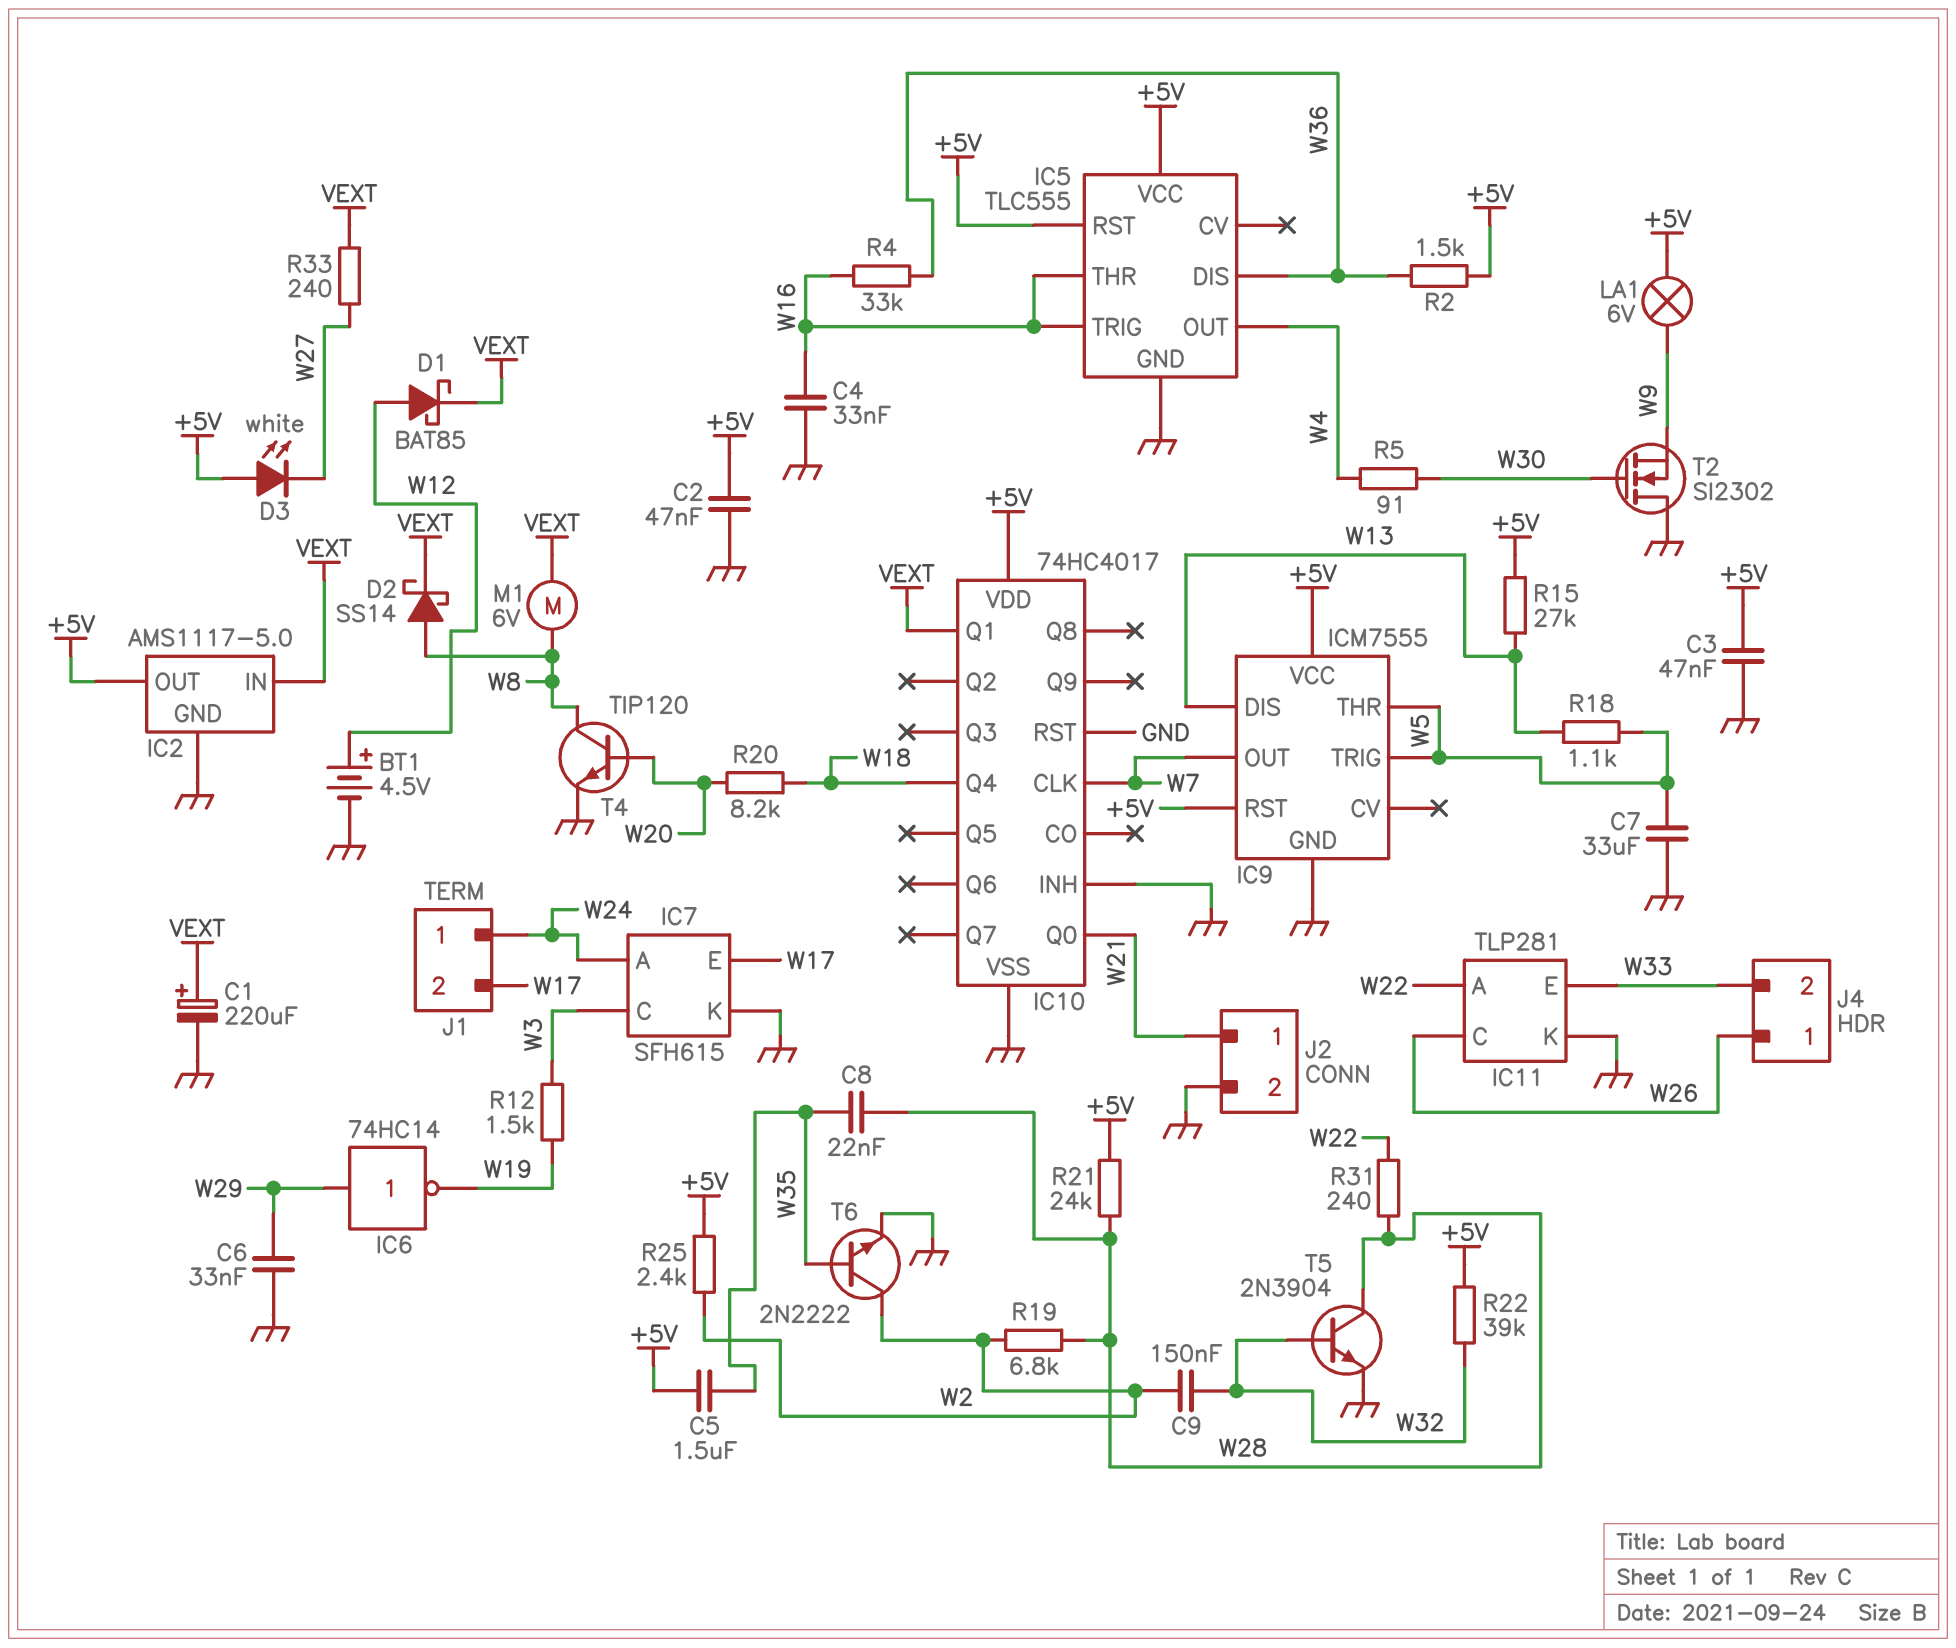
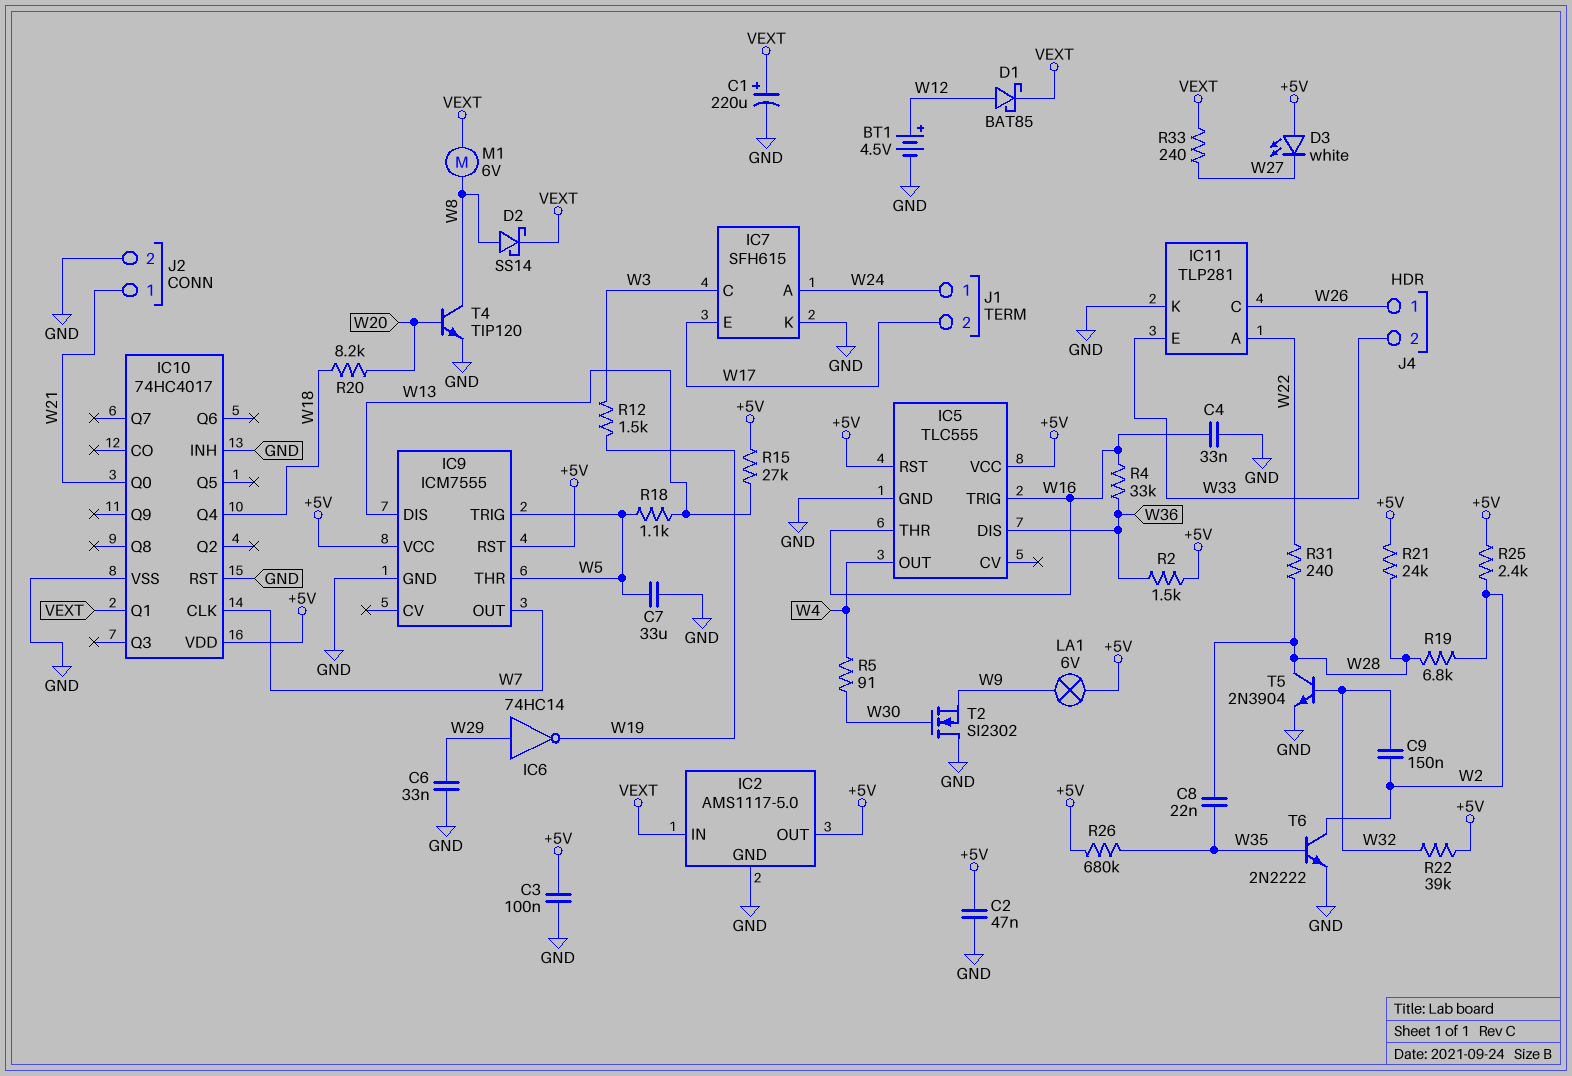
C3: 47nF (+5V, GND) -> 100nF (+5V, GND)
C5: 1.5uF (+5V, W35) -> none
R26: none -> 680k (+5V, W35)

